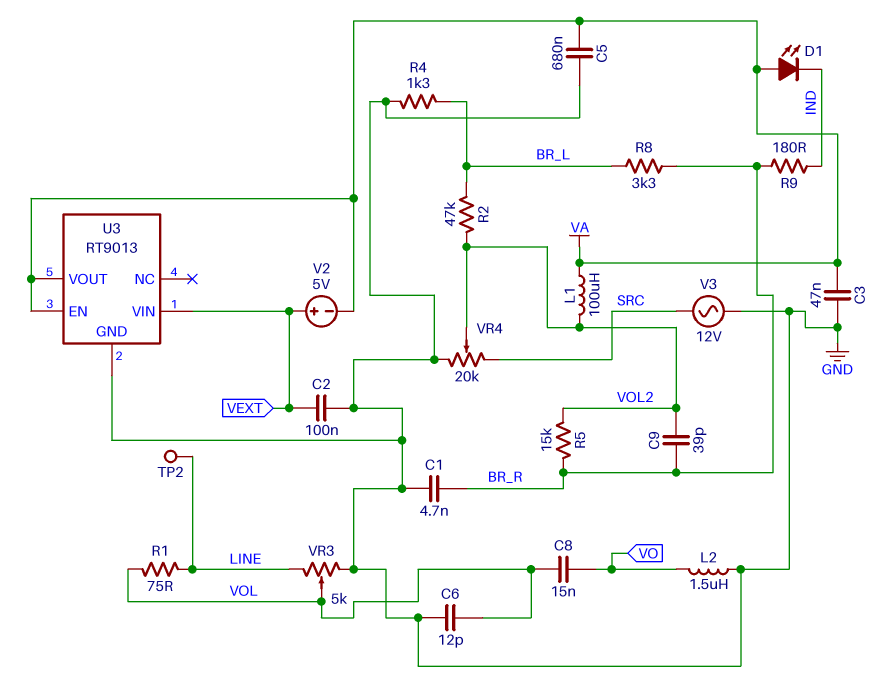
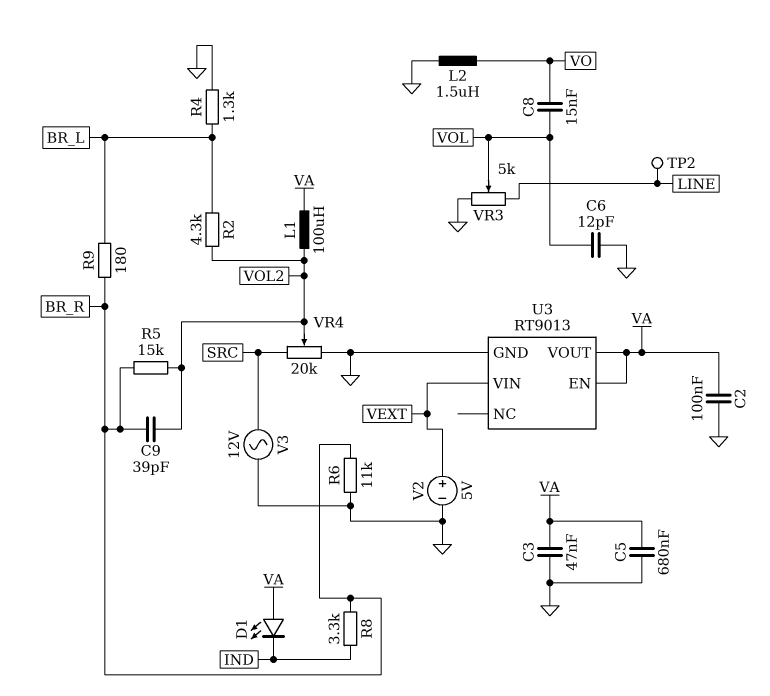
C1: 4.7nF (BR_R, GND) -> none
C2: 100nF (GND, VEXT) -> 100nF (GND, VA)
R1: 75 (LINE, VOL) -> none
R2: 47k (BR_L, VOL2) -> 4.3k (BR_L, VOL2)
R6: none -> 11k (BR_R, GND)
R8: 3.3k (BR_L, BR_R) -> 3.3k (BR_R, IND)
R9: 180 (BR_R, IND) -> 180 (BR_L, BR_R)
V2: 5V (plus VEXT, minus VA) -> 5V (plus VEXT, minus GND)

